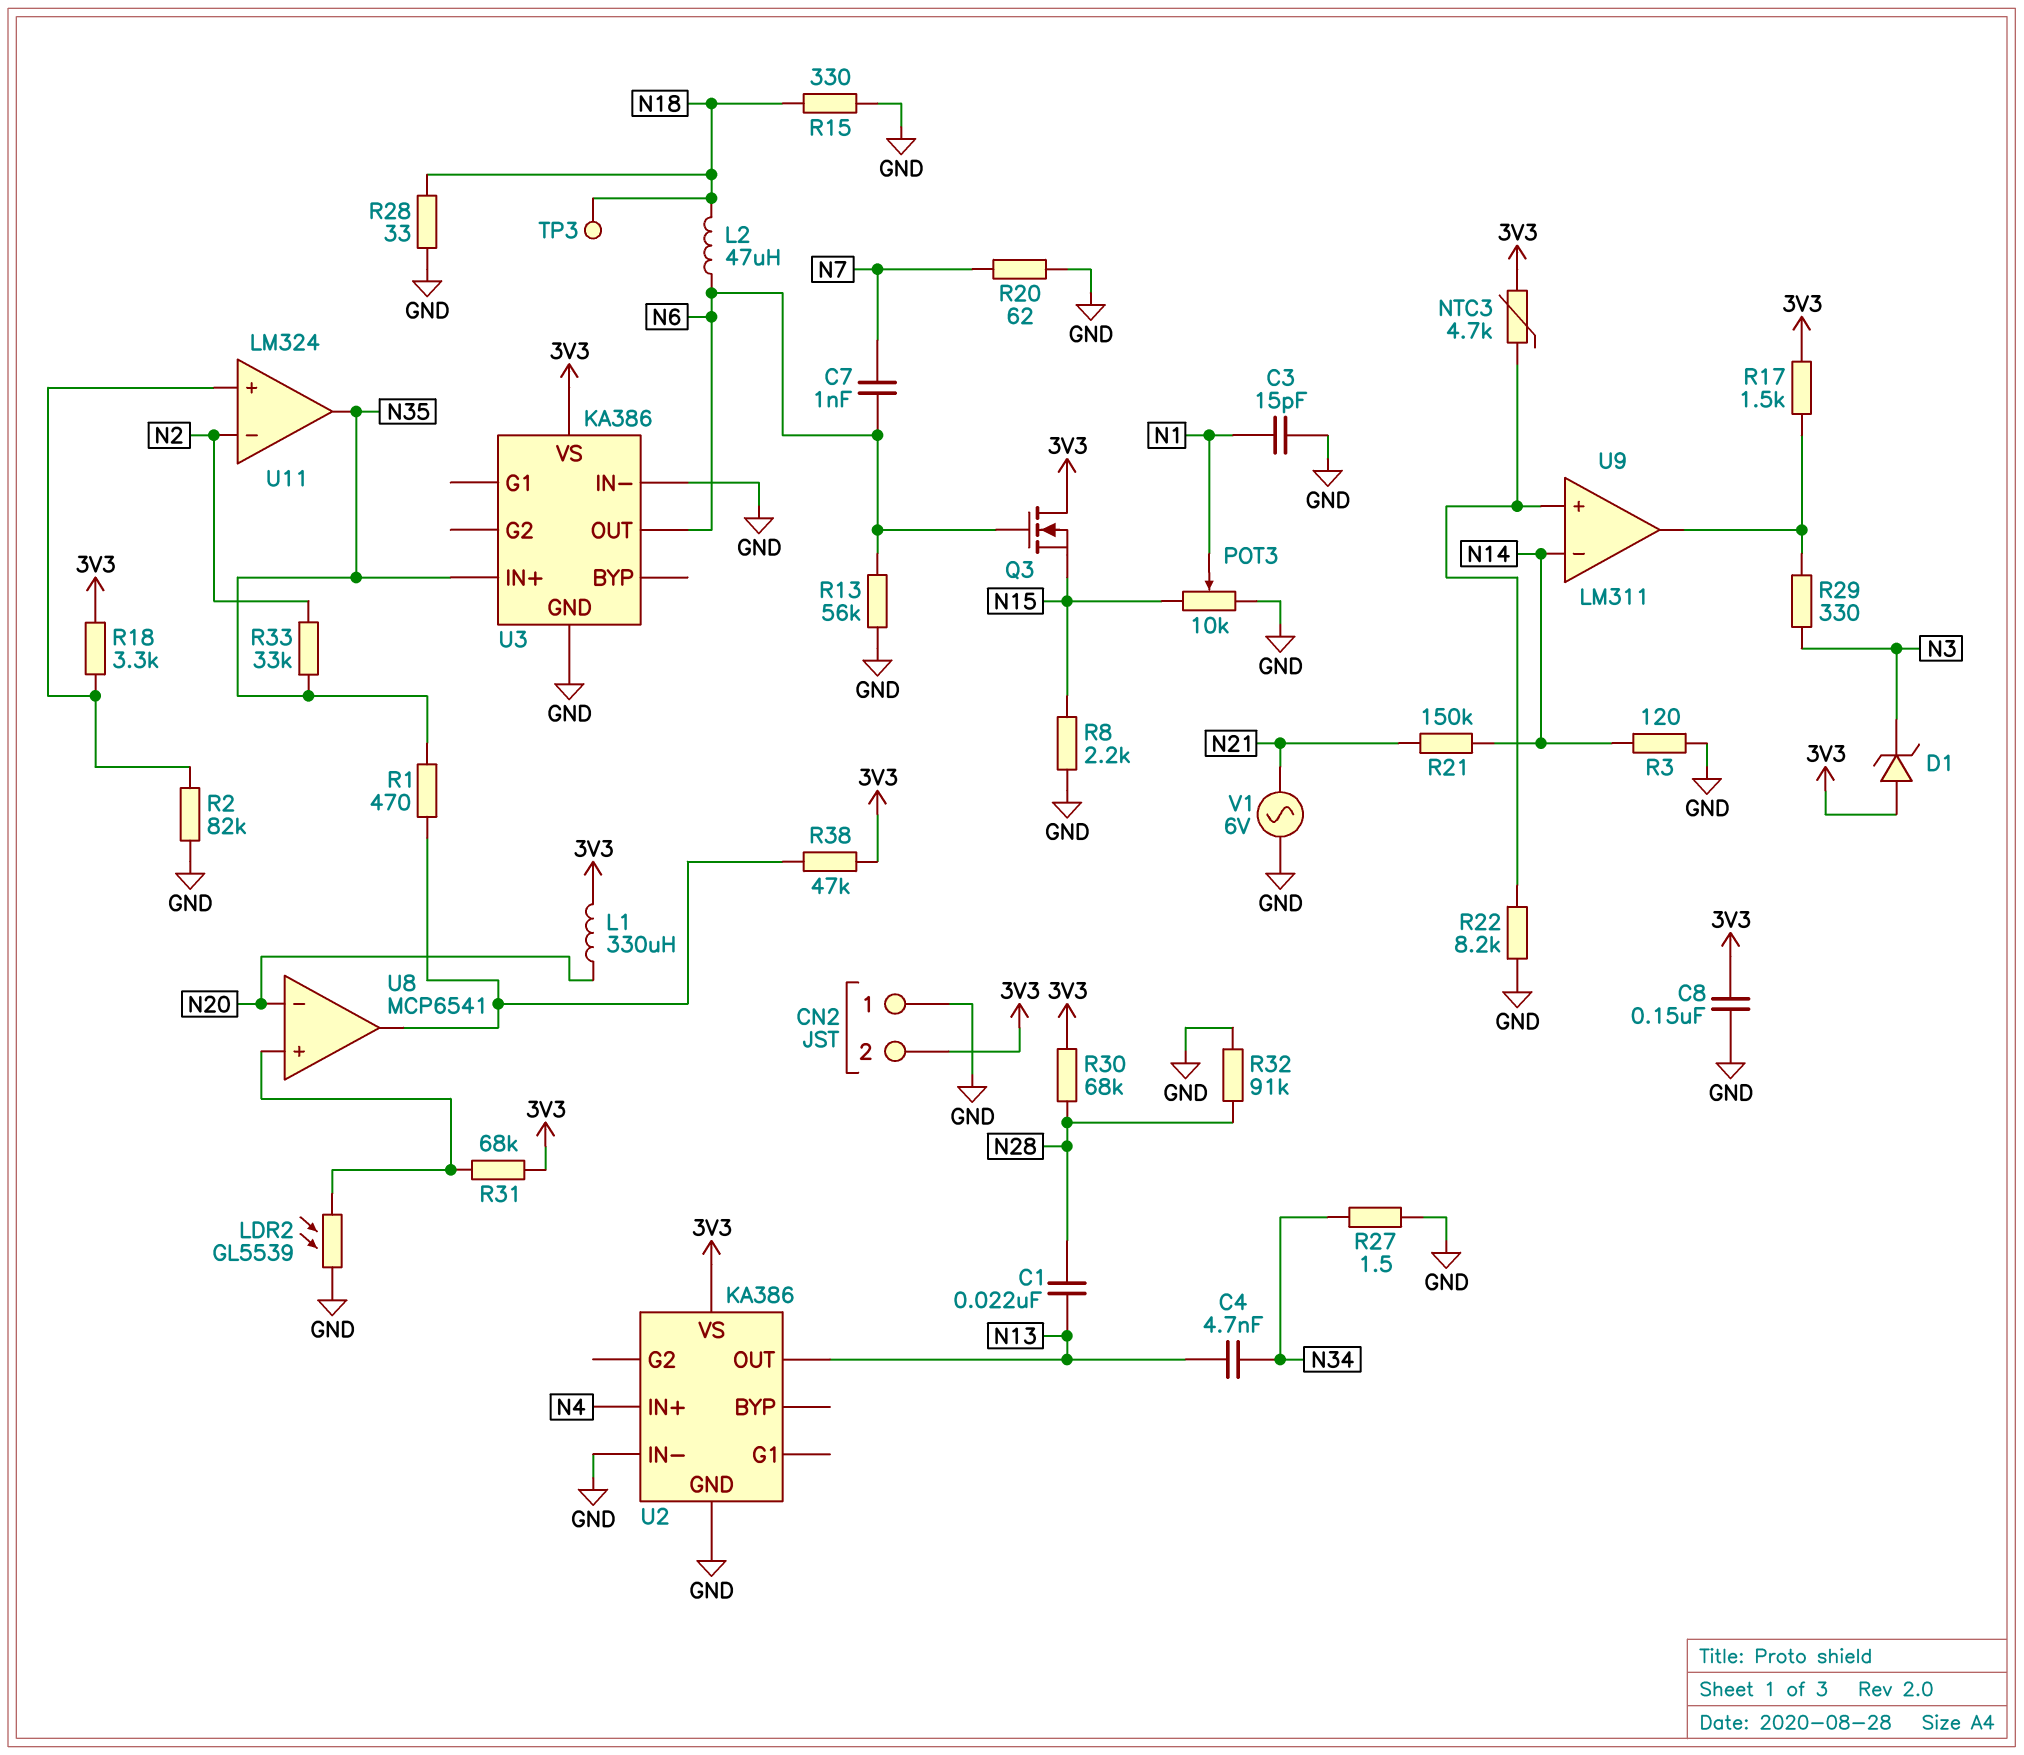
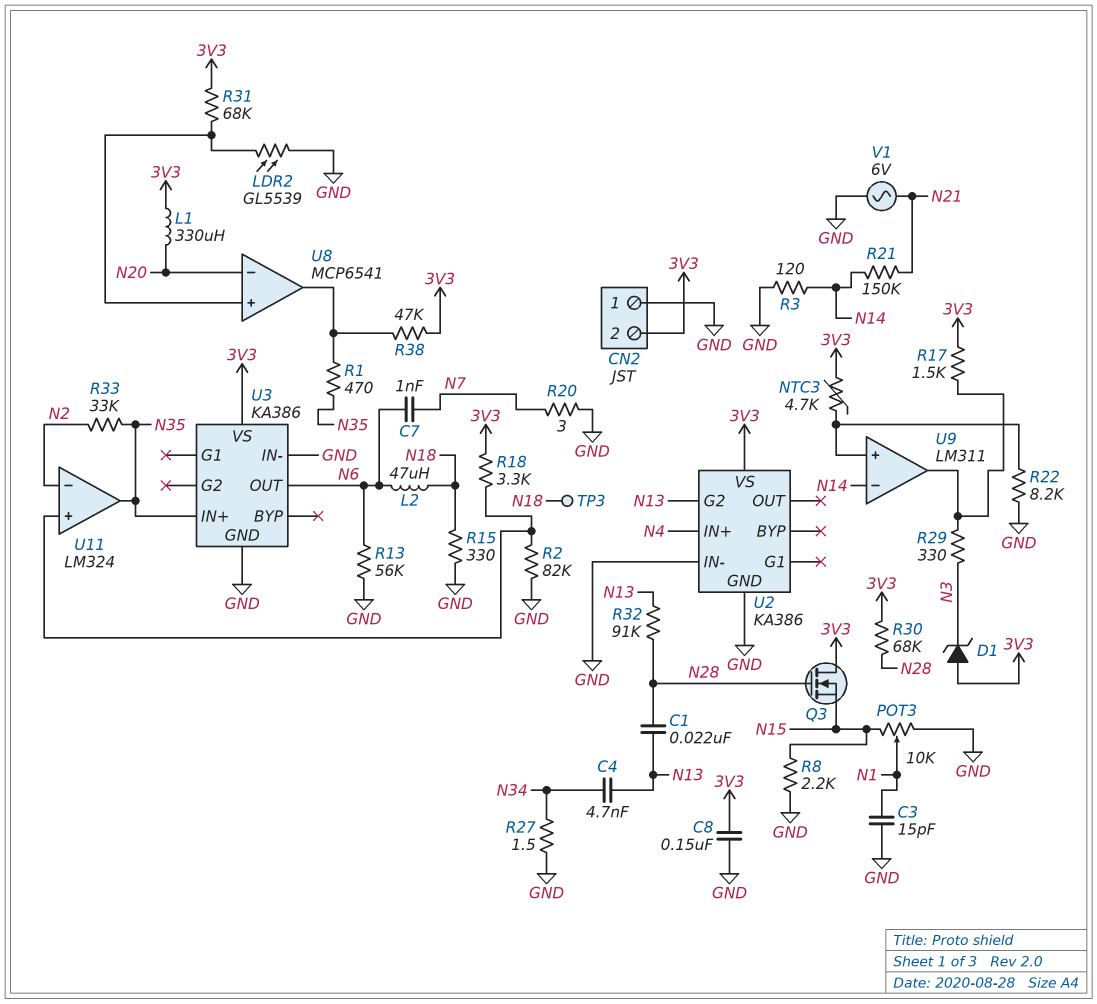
Q3: NMOS (G N6, D 3V3, S N15) -> NMOS (G N28, D 3V3, S N15)
R20: 62 (GND, N7) -> 3 (GND, N7)
R28: 33 (GND, N18) -> none
R32: 91k (GND, N28) -> 91k (N13, N28)
U2 pin G2: none -> N13
U2 pin OUT: N13 -> none

